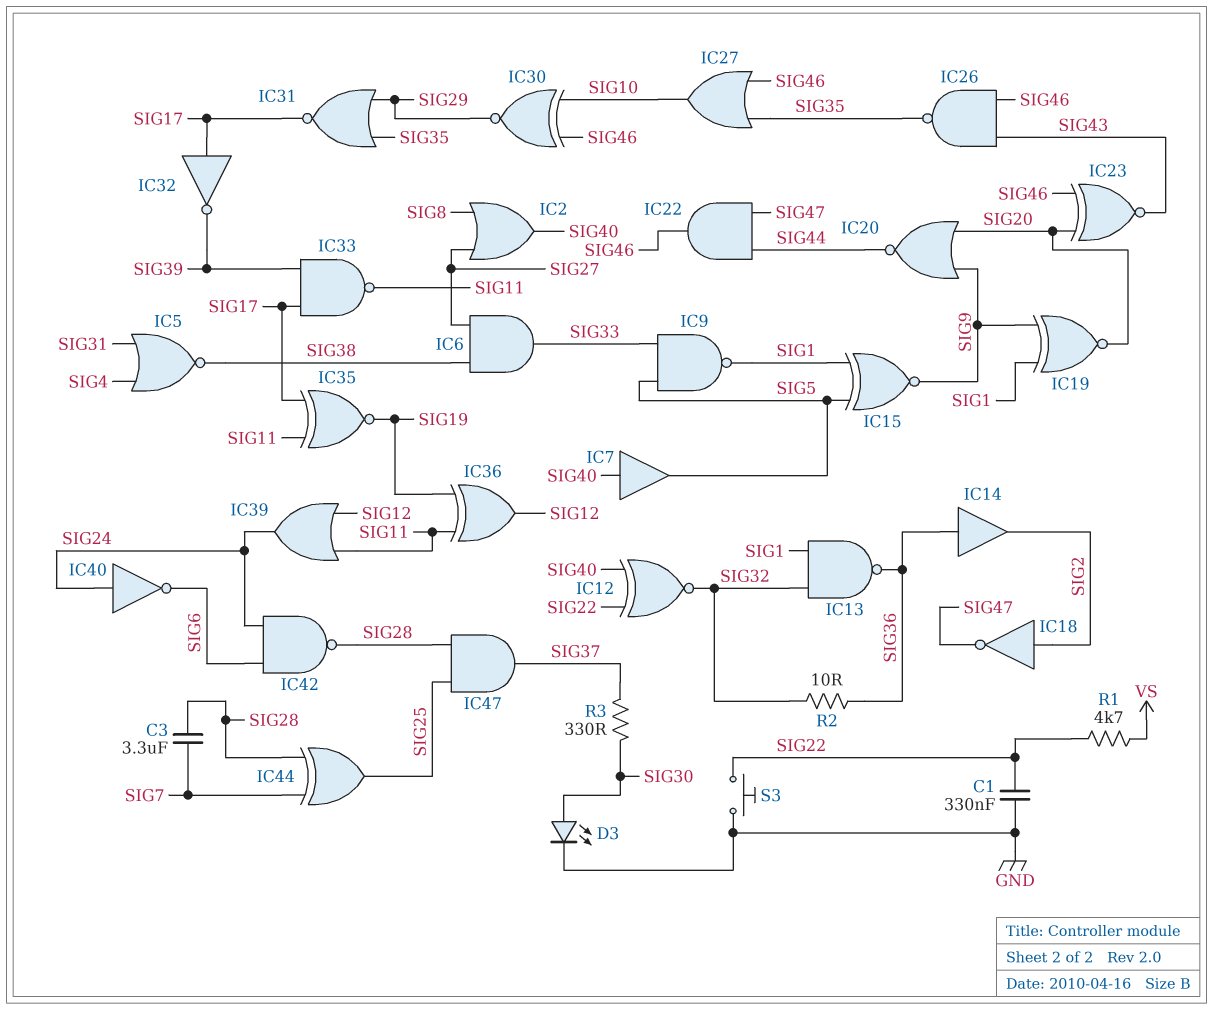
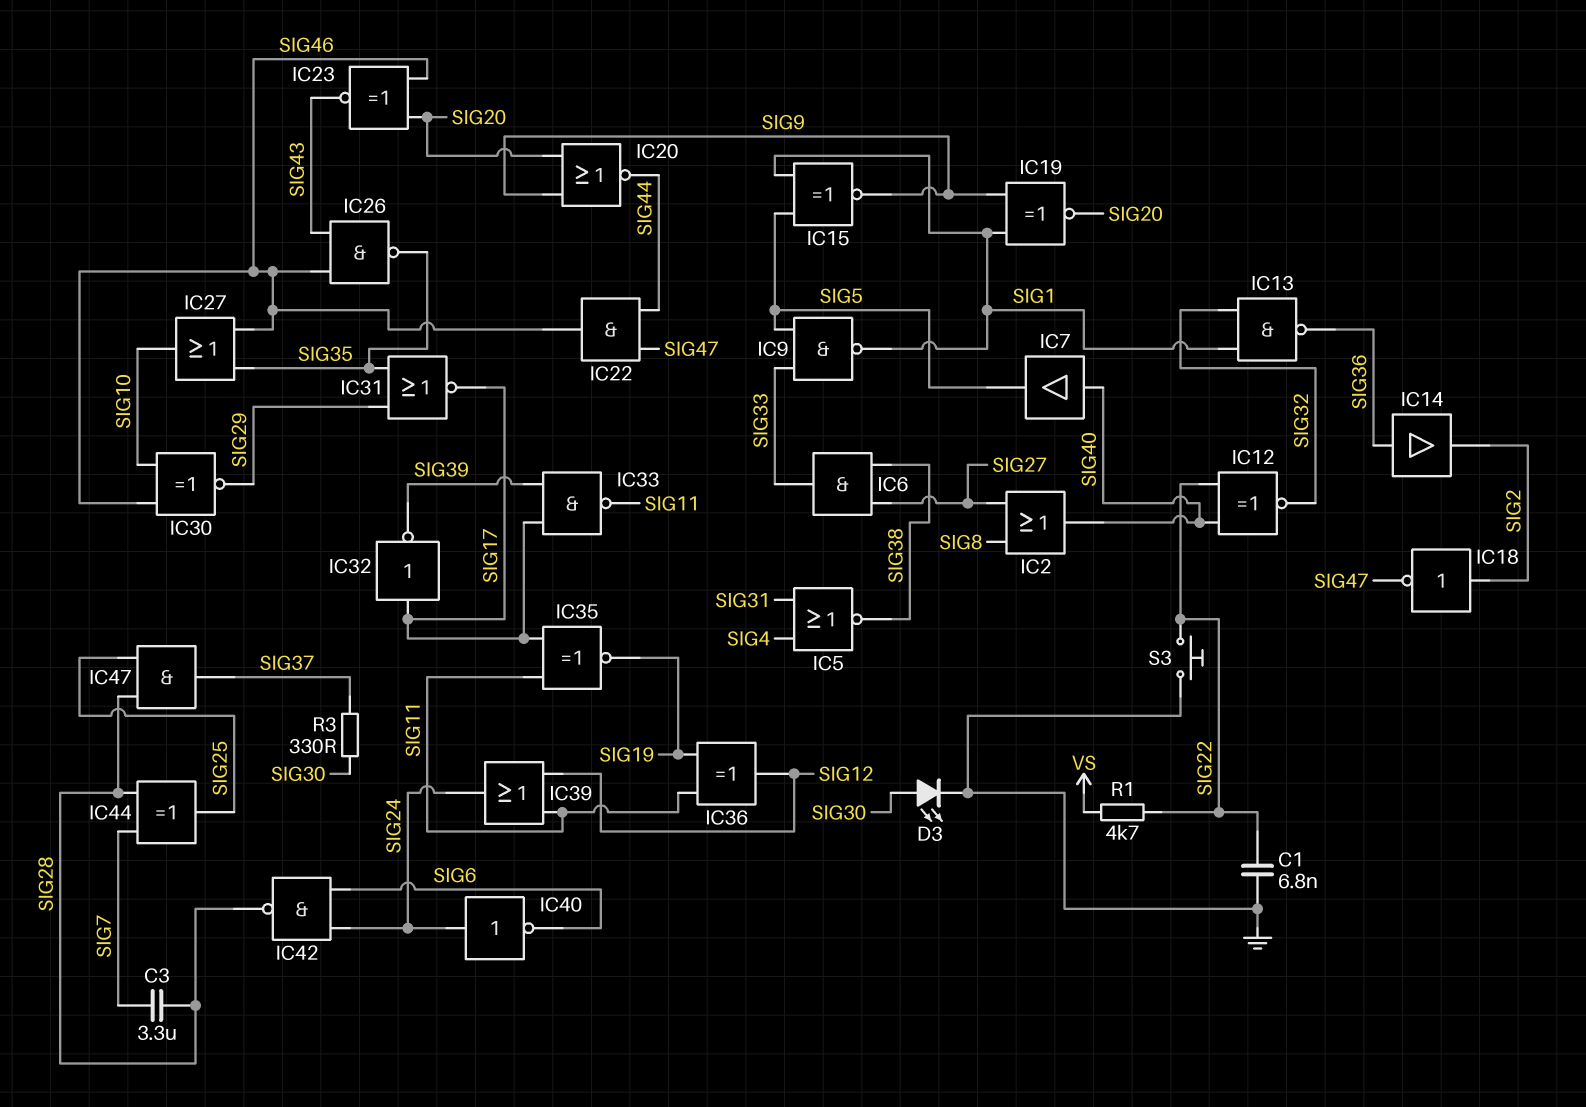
C1: 330nF (GND, SIG22) -> 6.8nF (GND, SIG22)
R2: 10 (SIG32, SIG36) -> none

